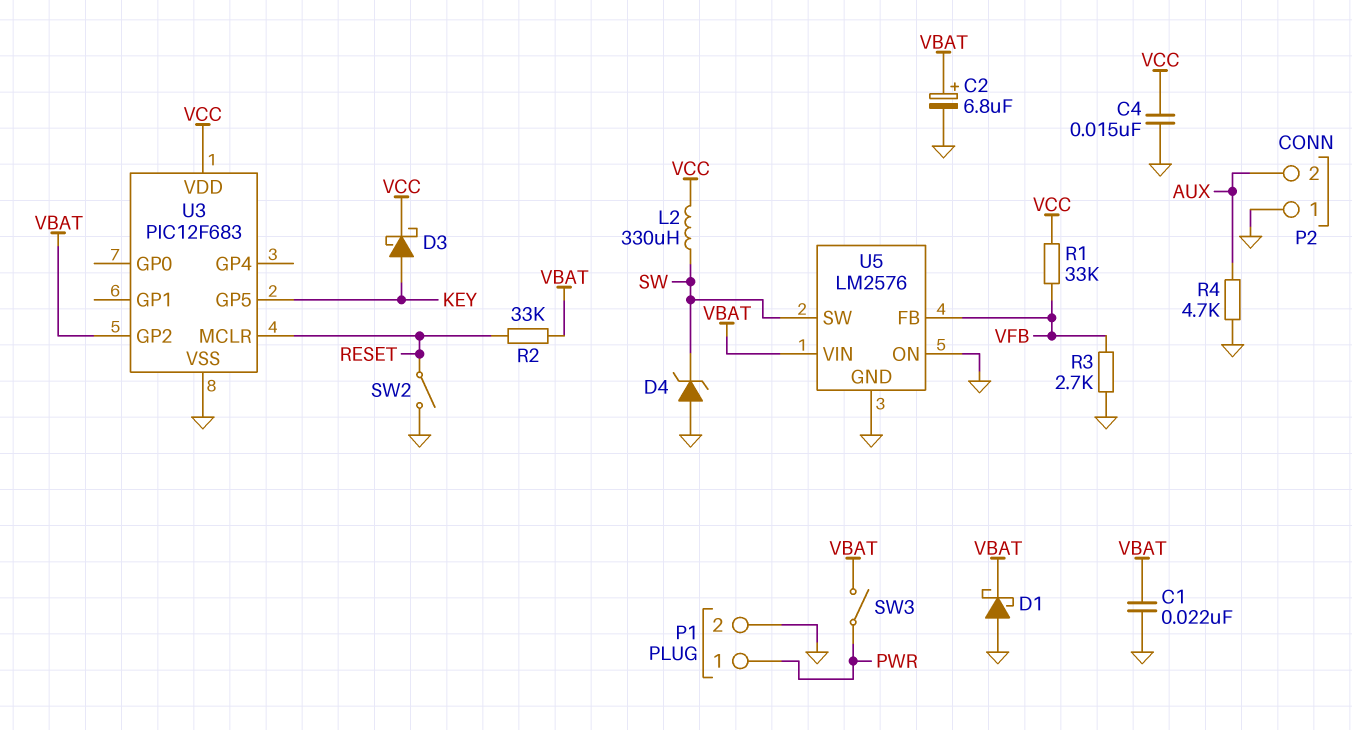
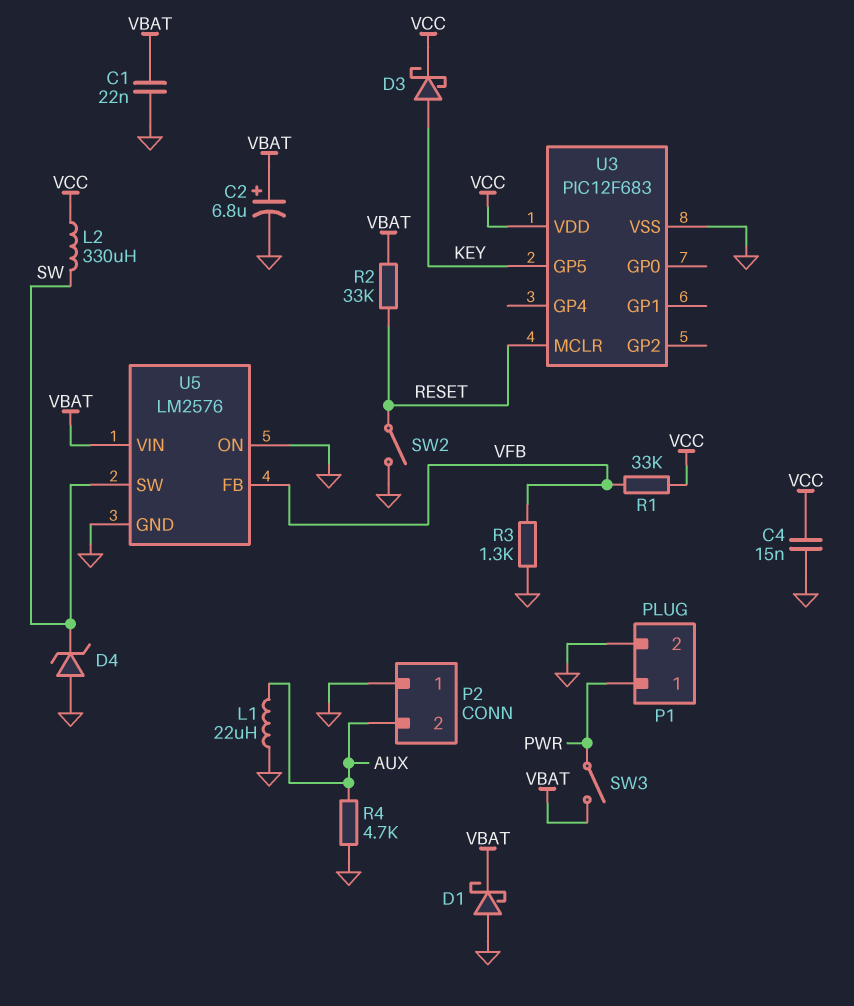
L1: none -> 22uH (AUX, GND)
R3: 2.7k (GND, VFB) -> 1.3k (GND, VFB)
U3 pin GP2: VBAT -> none

